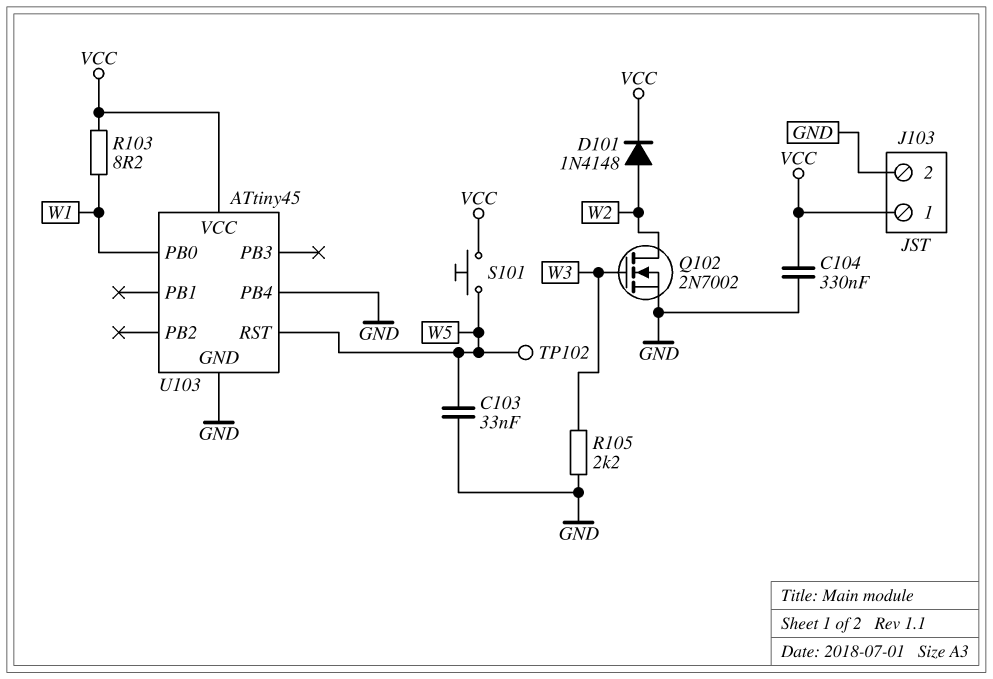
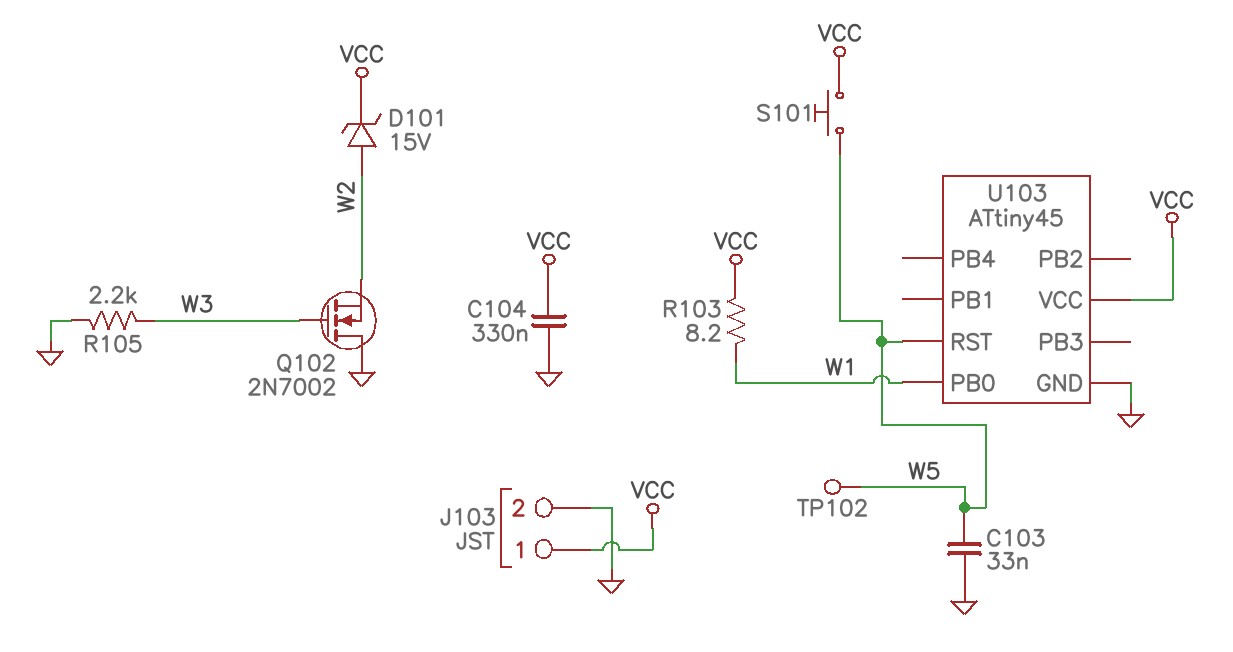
D101: diode 1N4148 (A W2, K VCC) -> zener 15V (A W2, K VCC)
Q102: NMOS 2N7002 (G W3, D W2, S GND) -> NMOS 2N7002 (G W3, D GND, S W2)
U103 pin PB4: GND -> none

